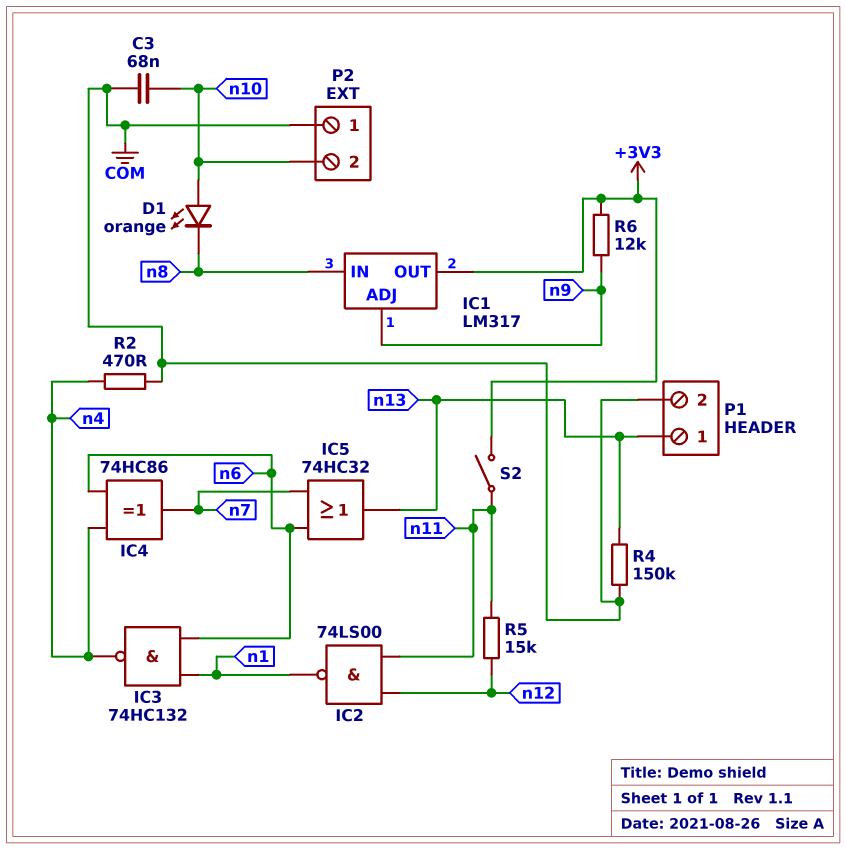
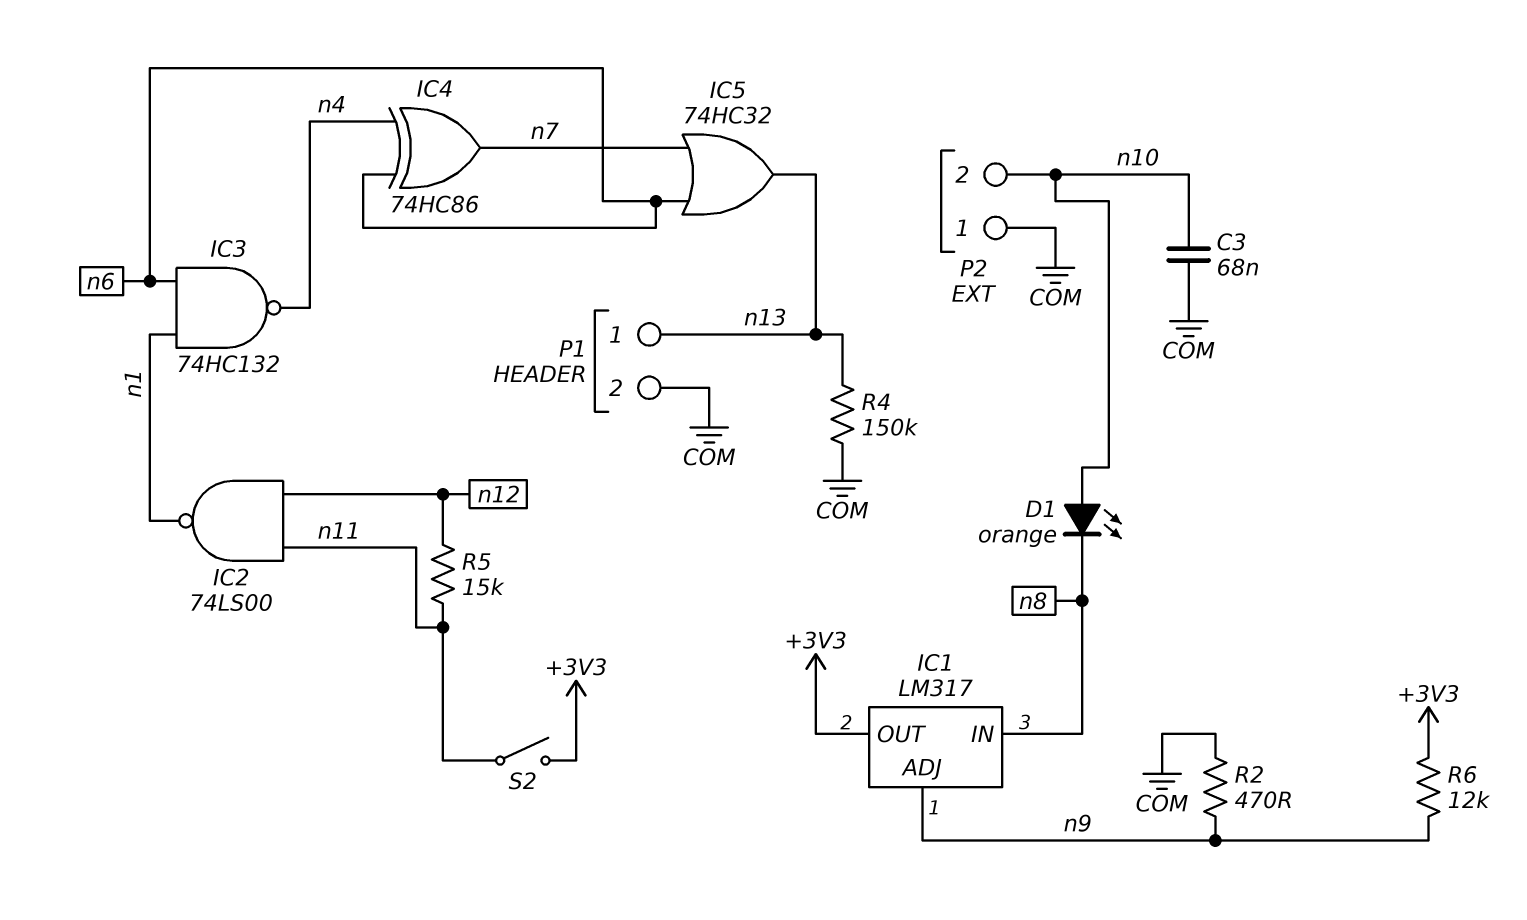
R2: 470 (COM, n4) -> 470 (COM, n9)

